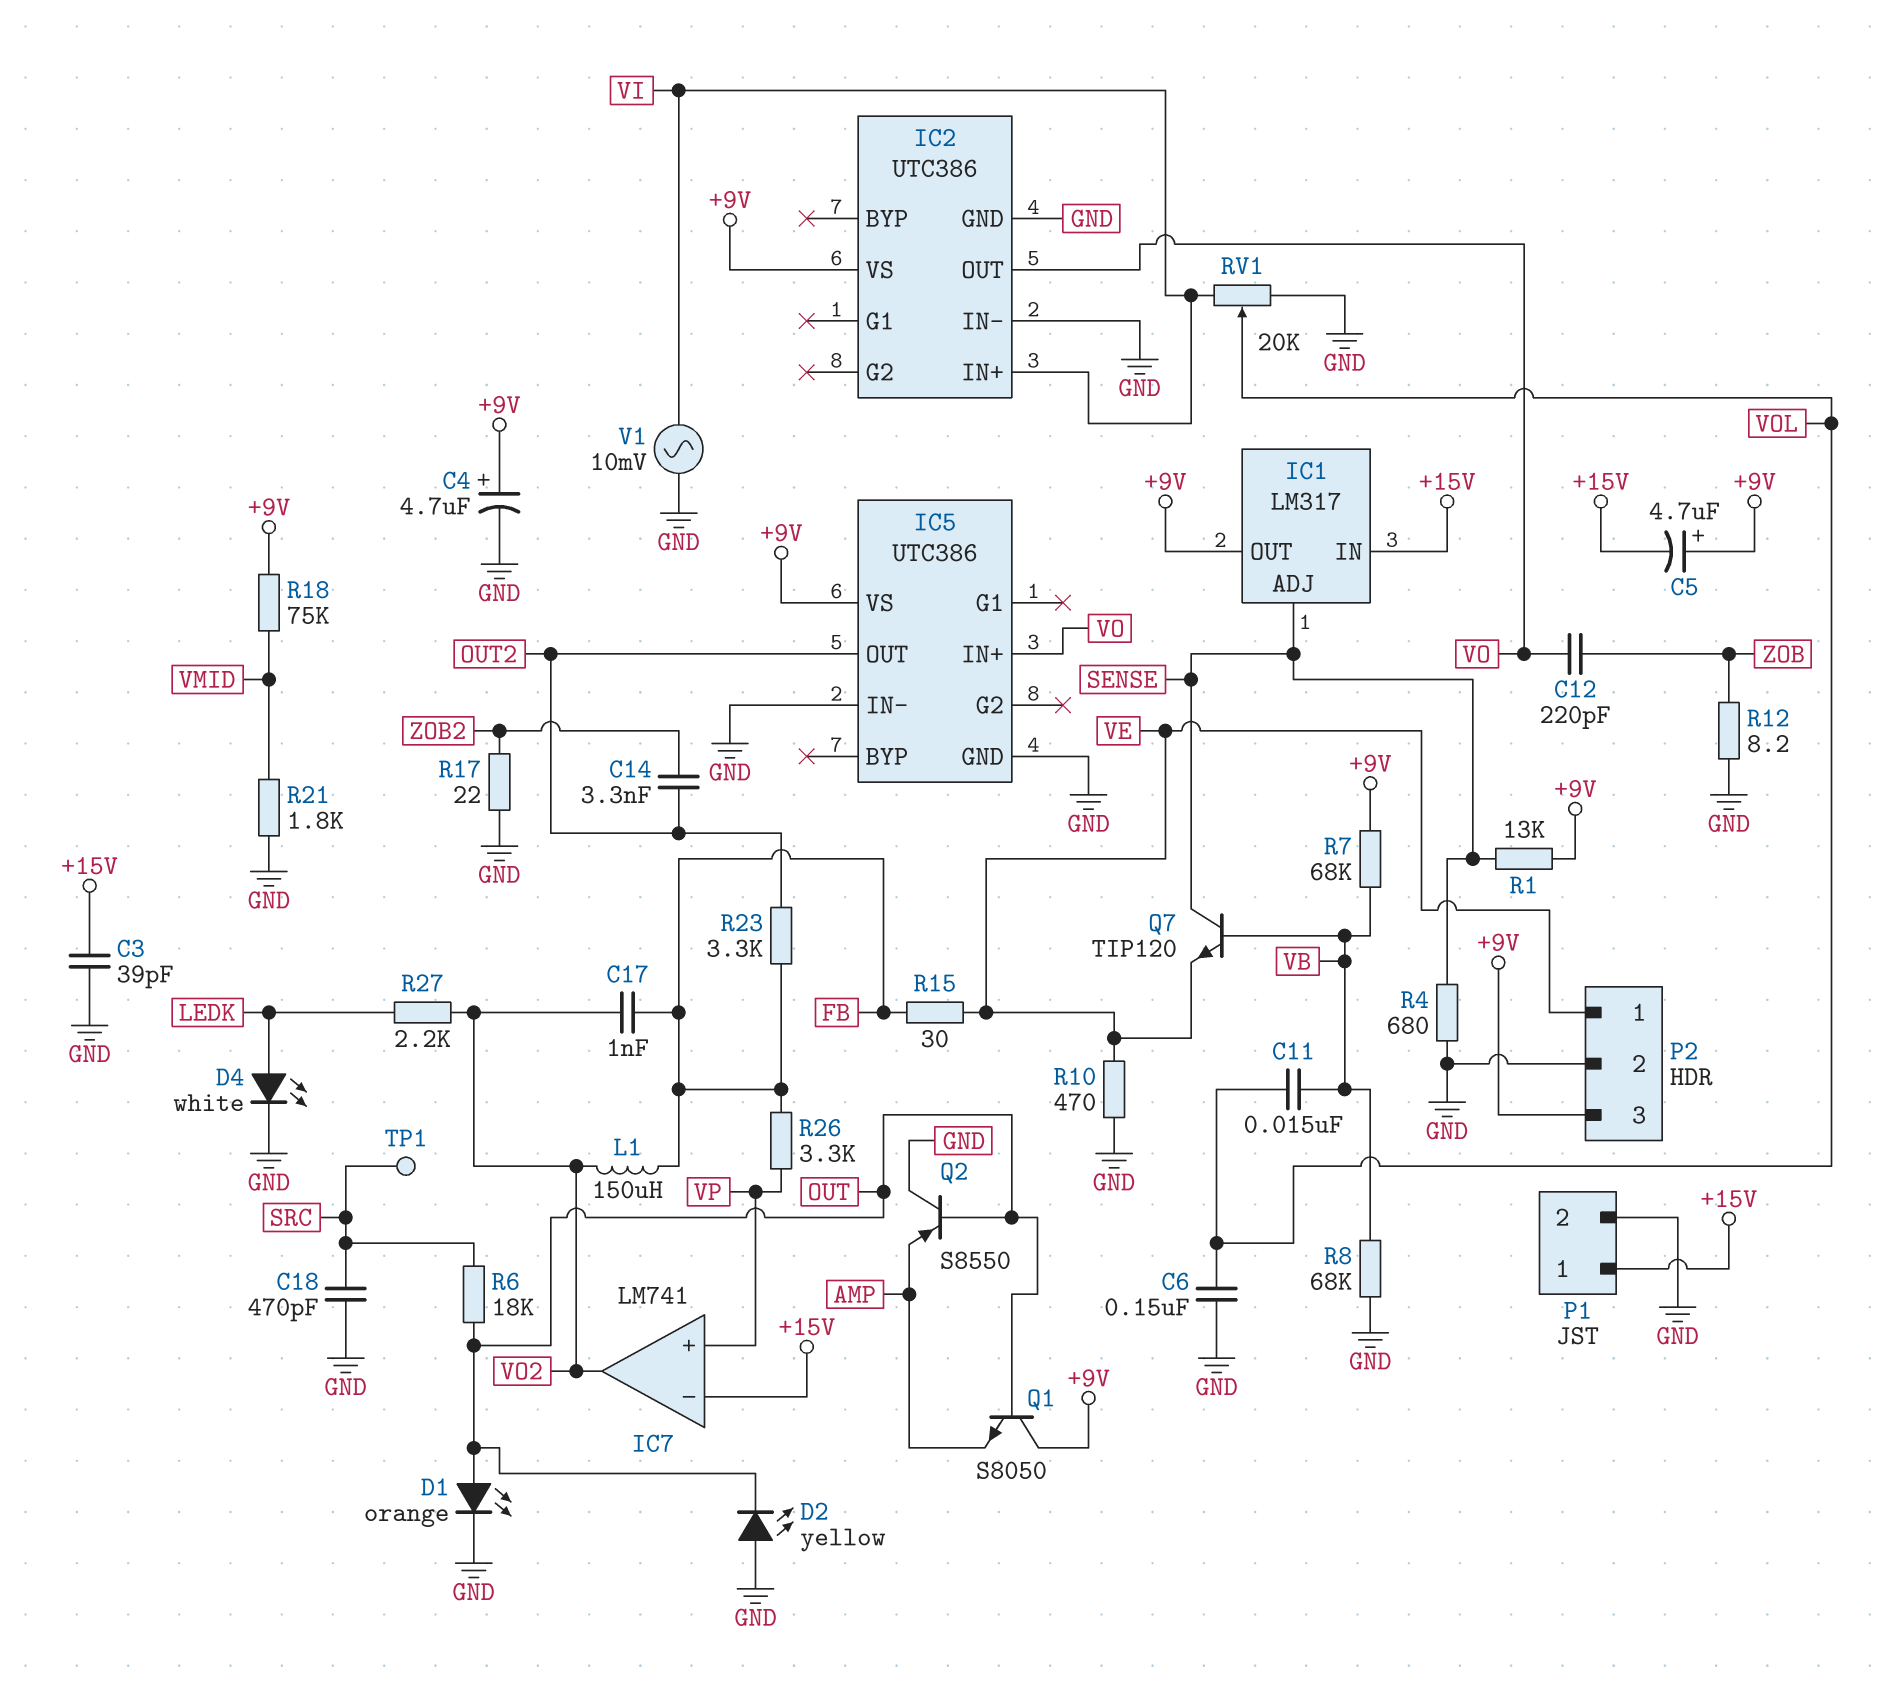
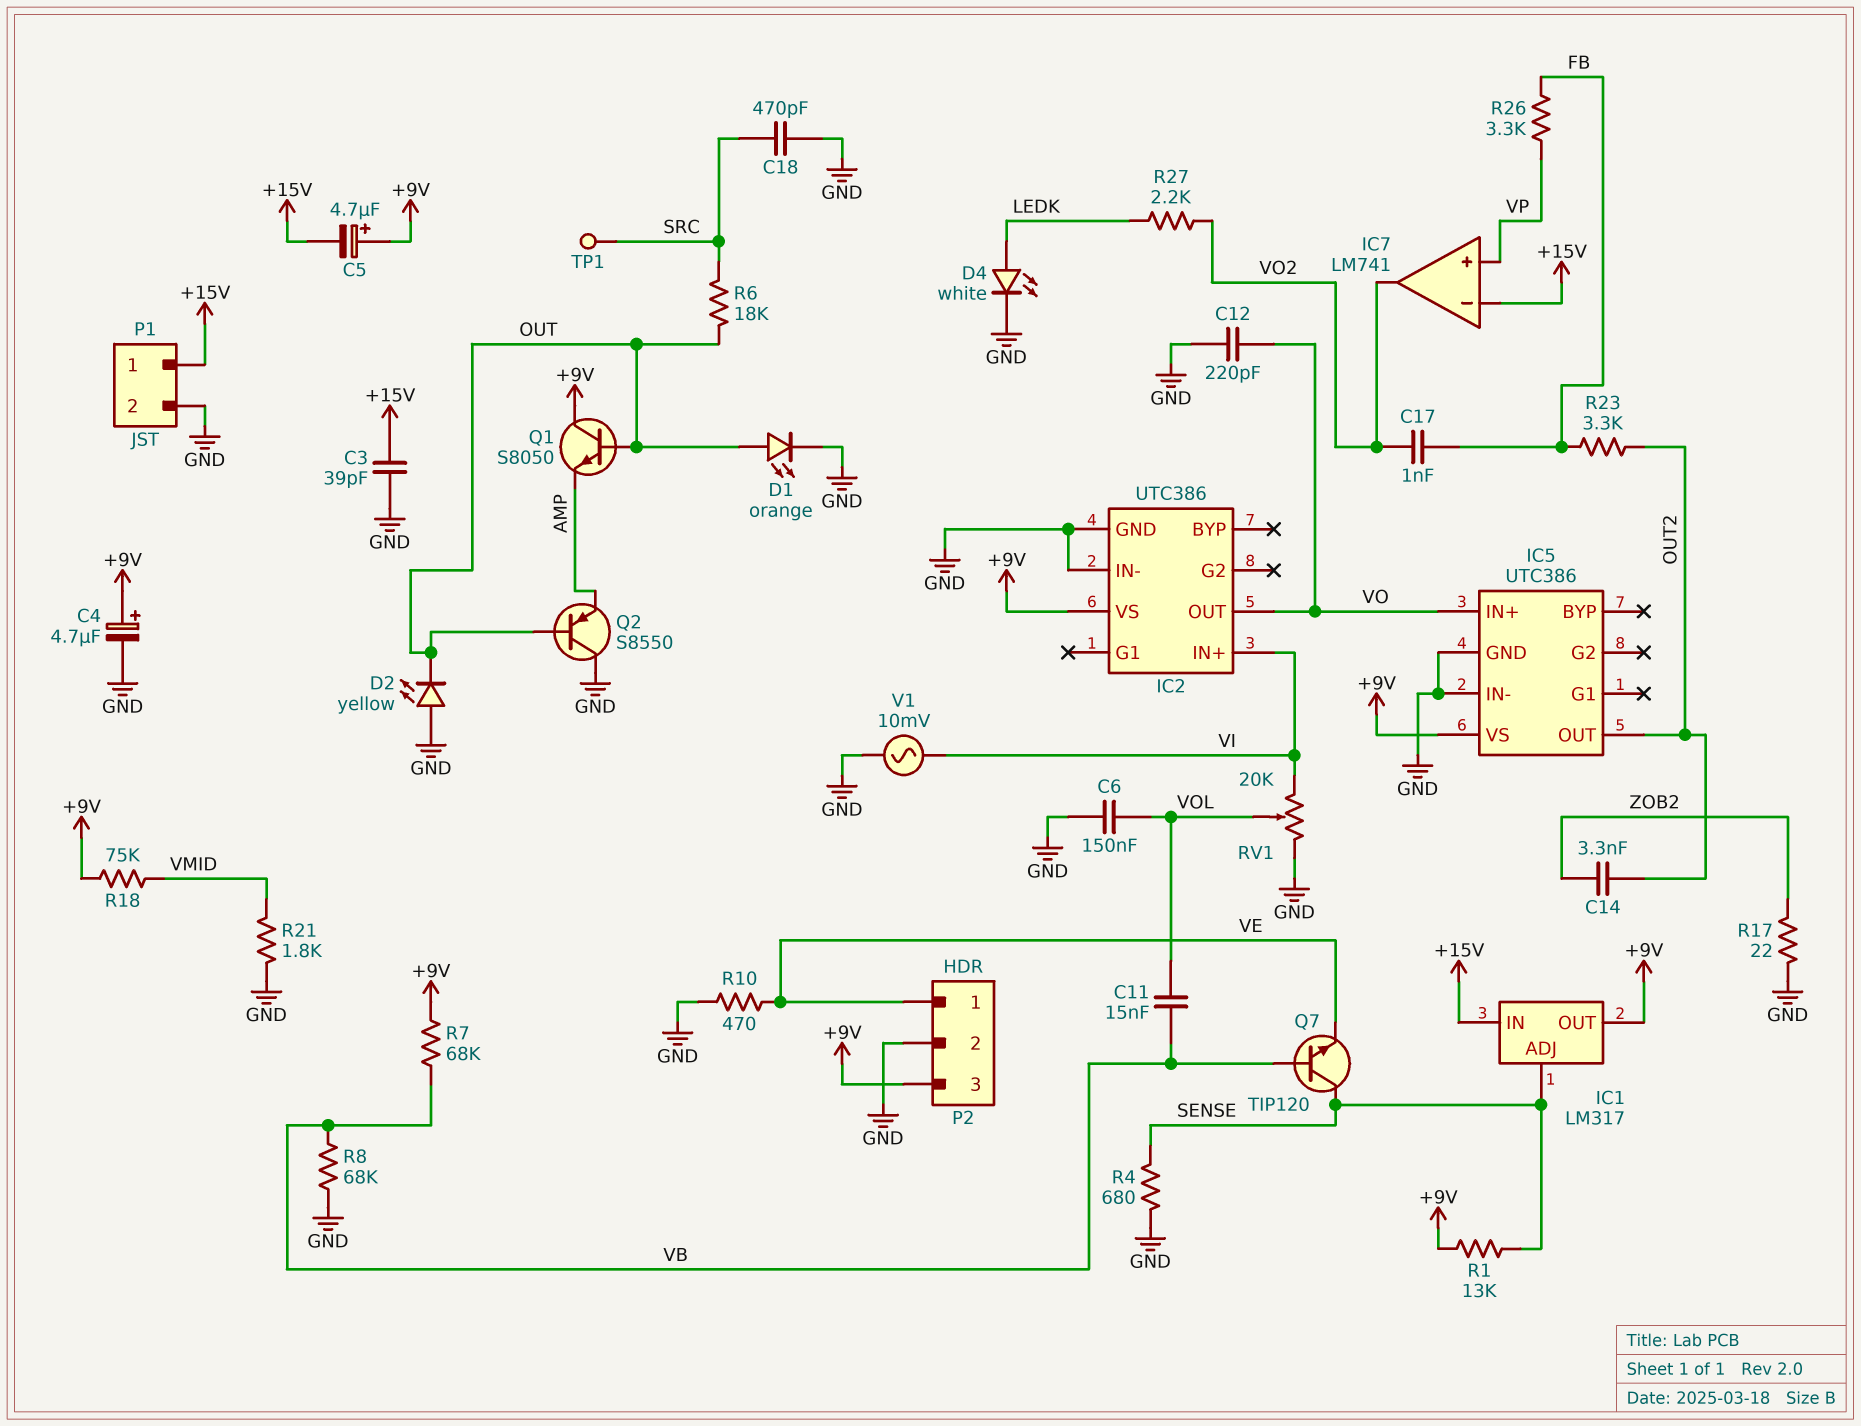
C12: 220pF (VO, ZOB) -> 220pF (GND, VO)
L1: 150uH (FB, VO2) -> none
R12: 8.2 (GND, ZOB) -> none
R15: 30 (FB, VE) -> none

